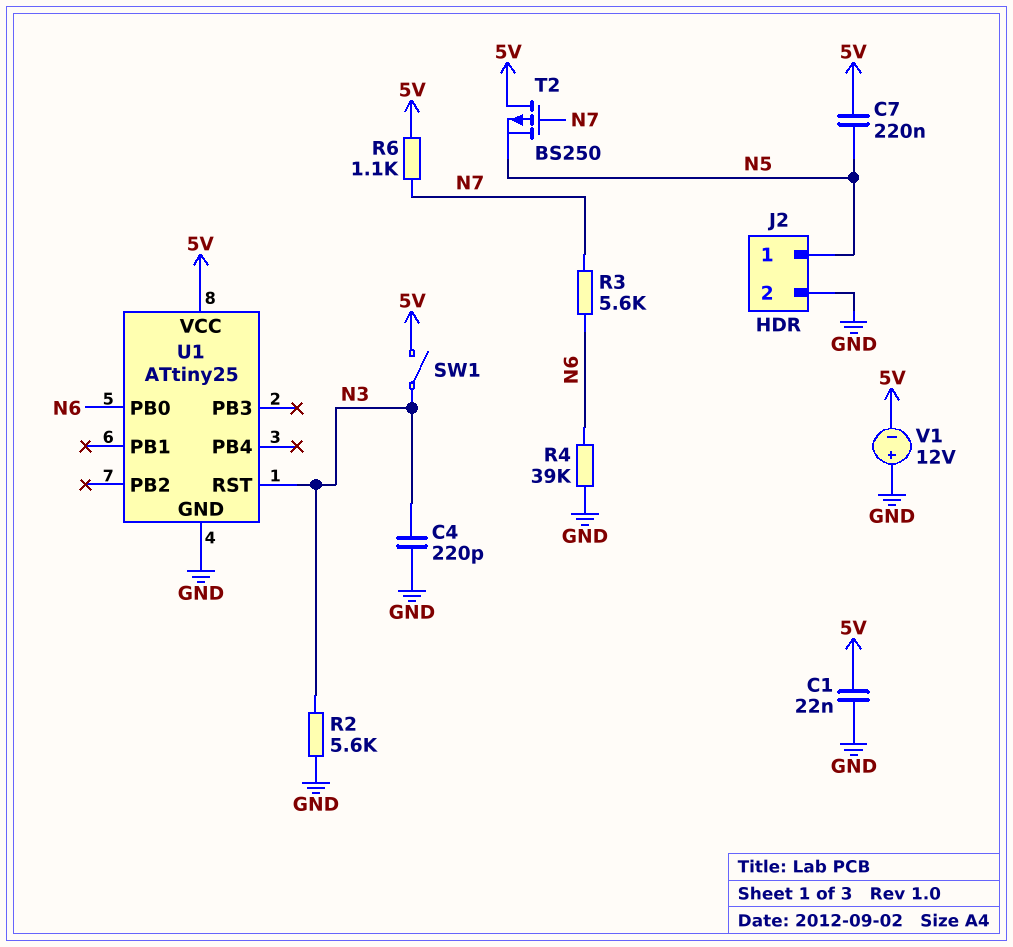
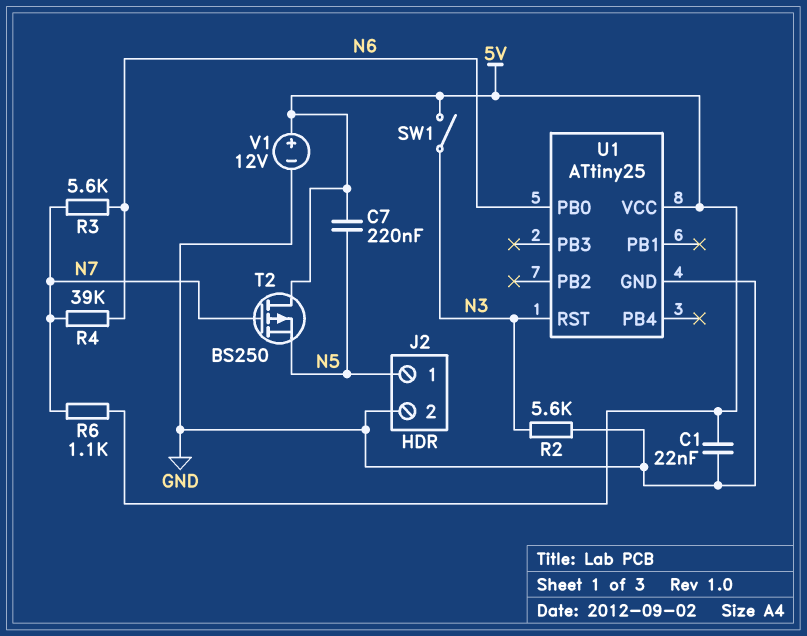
C4: 220pF (GND, N3) -> none
R4: 39k (GND, N6) -> 39k (N6, N7)
V1: 12V (plus GND, minus 5V) -> 12V (plus 5V, minus GND)

